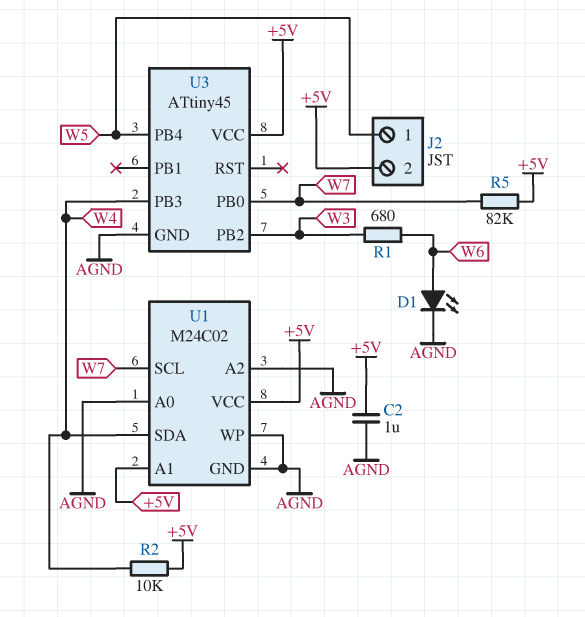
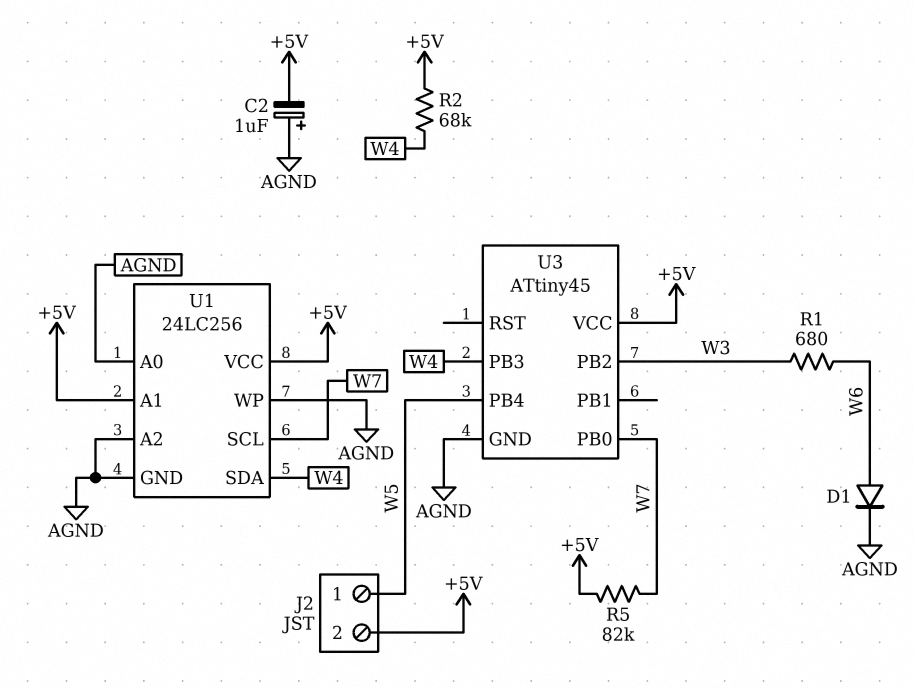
C2: 1uF (+5V, AGND) -> 1uF (plus AGND, minus +5V)
D1: LED (A W6, K AGND) -> diode (A W6, K AGND)
R2: 10k (+5V, W4) -> 68k (+5V, W4)
U1: M24C02 -> 24LC256

